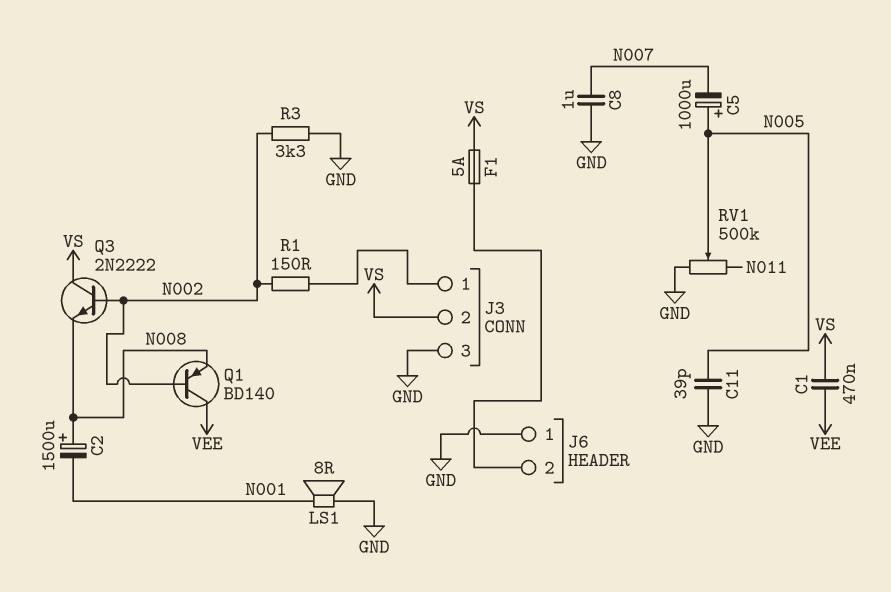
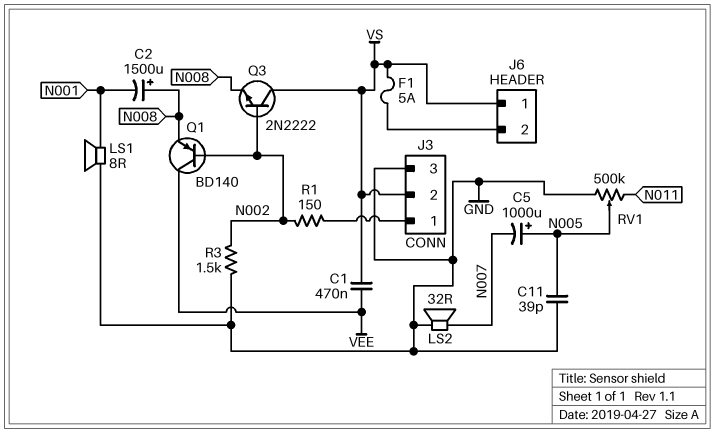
C8: 1uF (GND, N007) -> none
J6 pin 1: GND -> VS
LS2: none -> speaker 32R (GND, N007)
R3: 3.3k (GND, N002) -> 1.5k (GND, N002)

